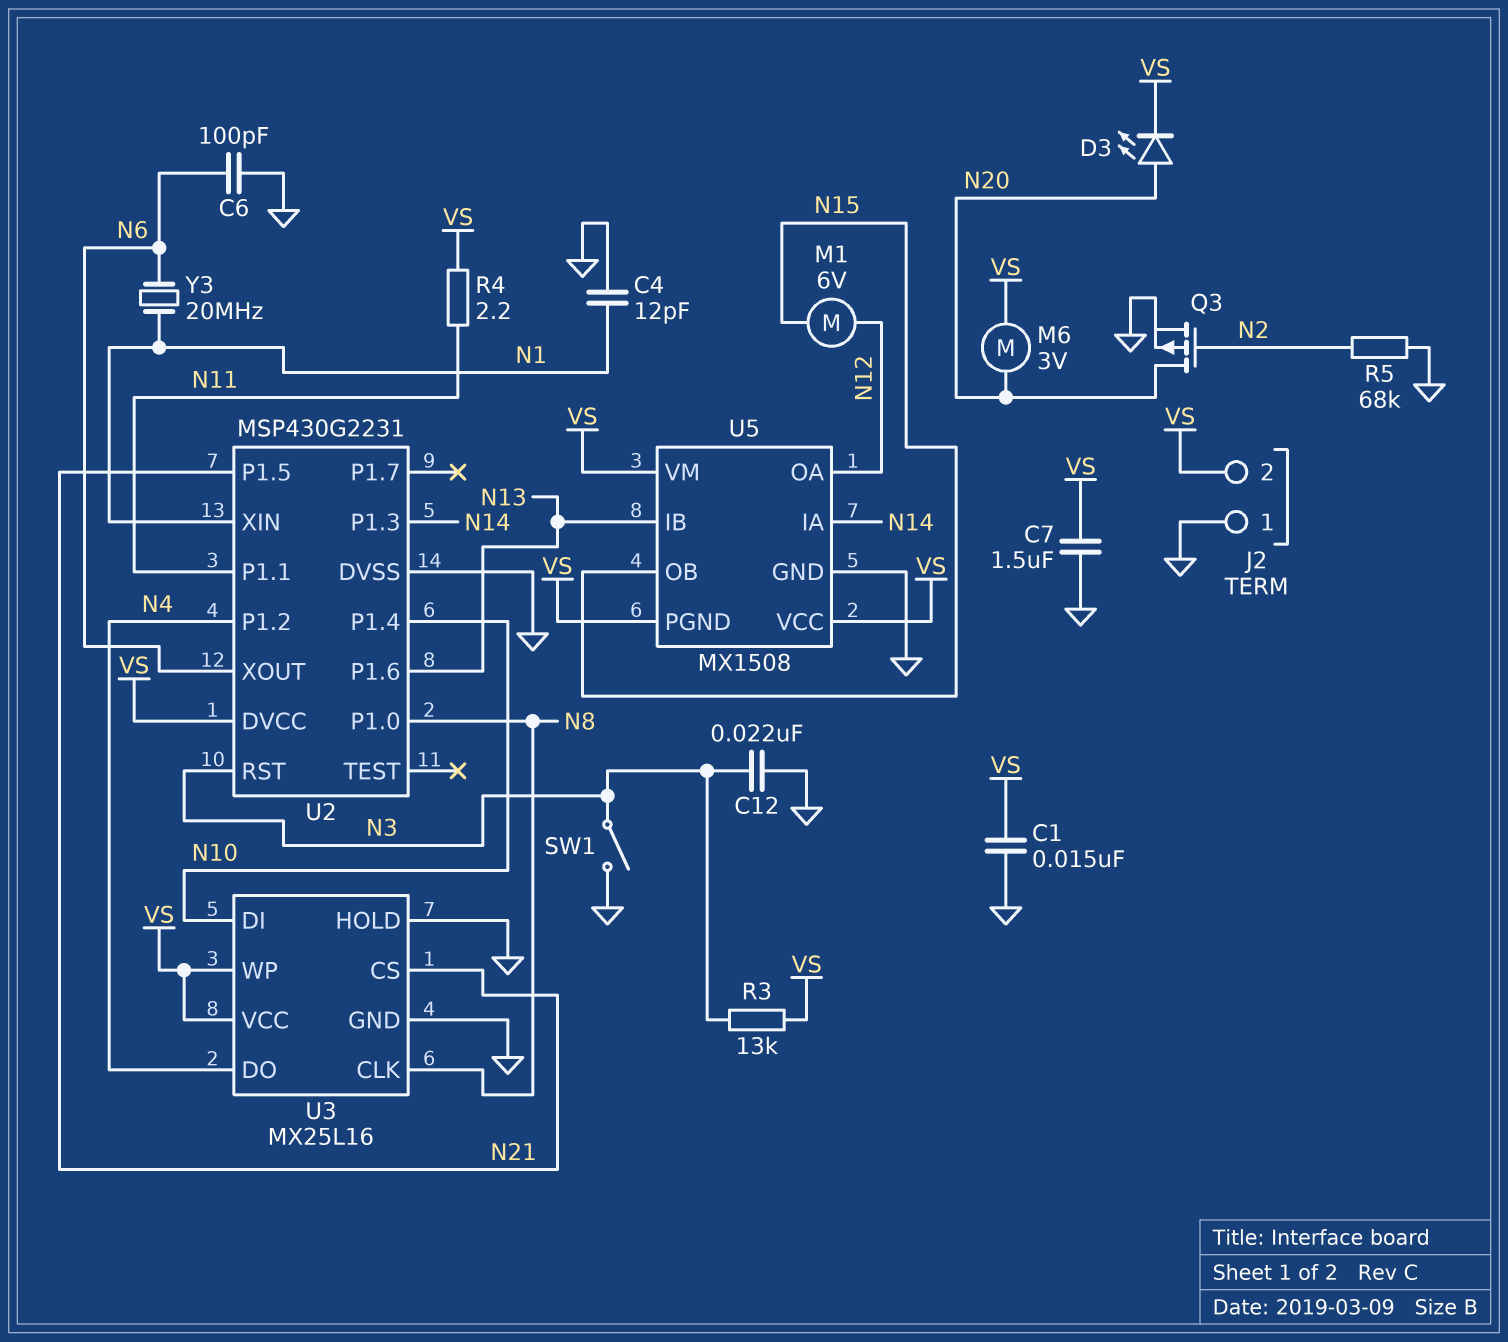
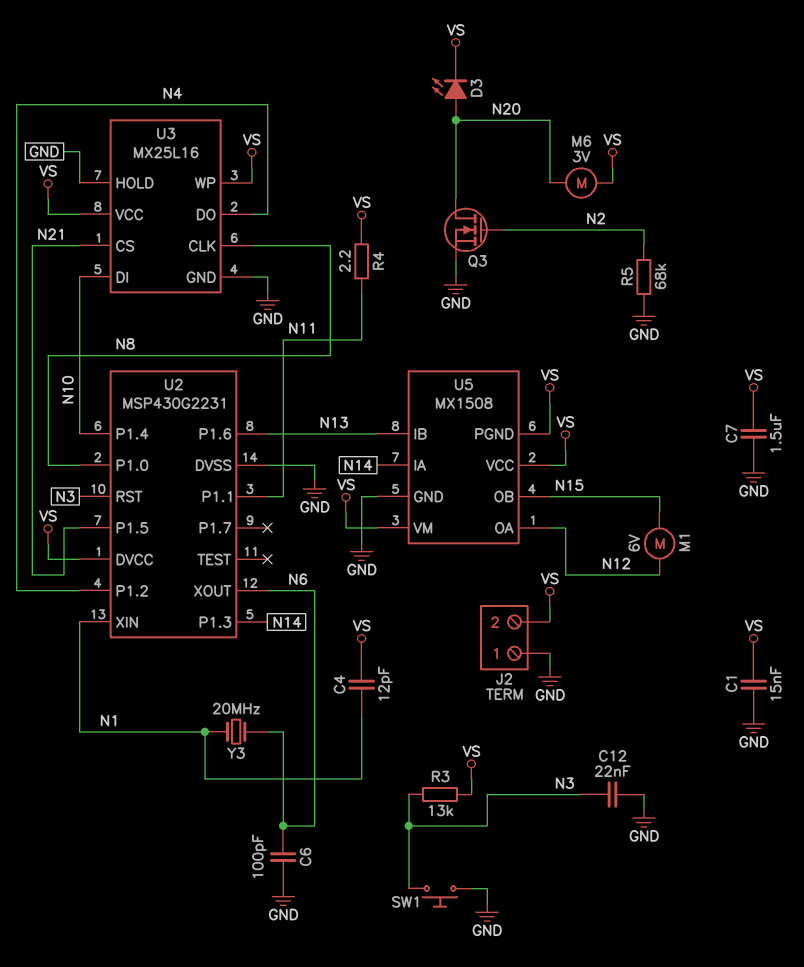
C4: 12pF (GND, N1) -> 12pF (N1, VS)
Q3: PMOS (G N2, D N20, S GND) -> NMOS (G N2, D N20, S GND)
SW1: switch (GND, N3) -> button (GND, N3)

